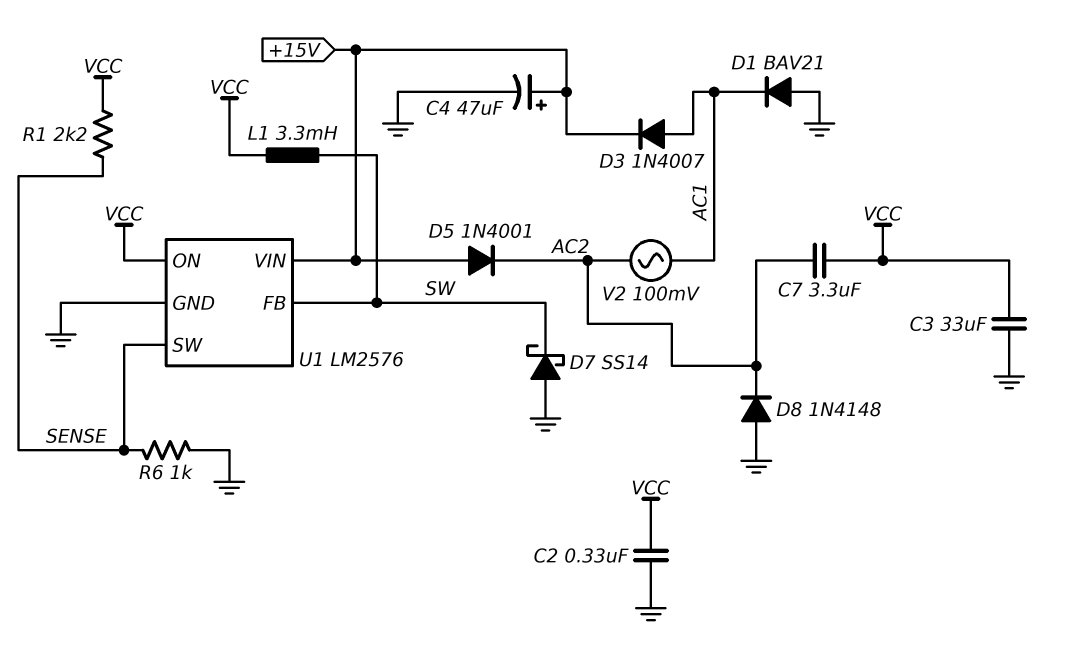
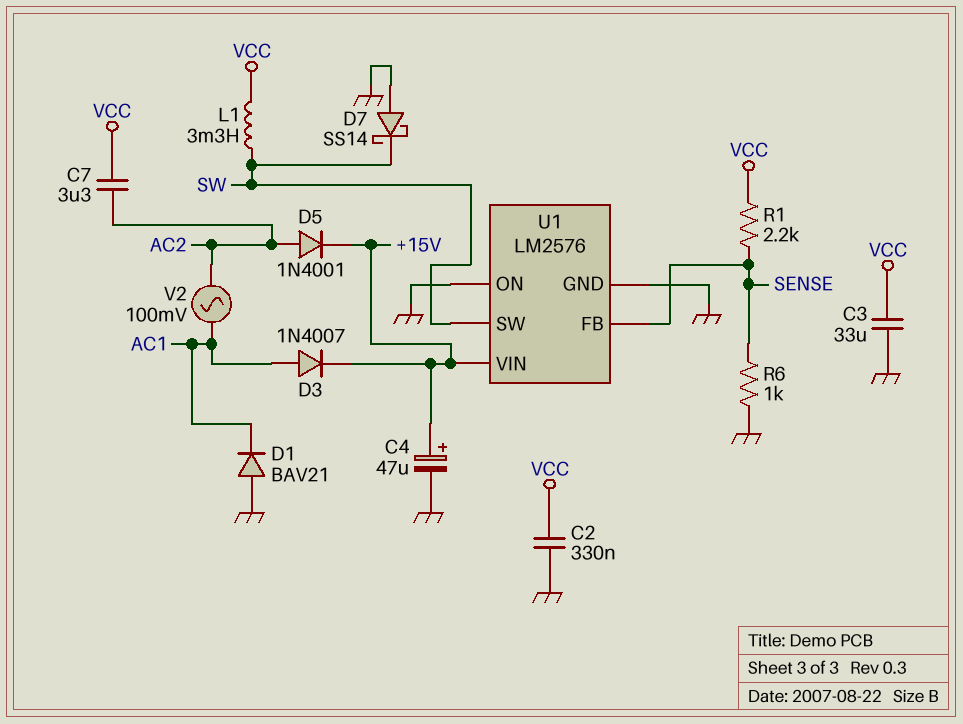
D5: diode 1N4001 (A +15V, K AC2) -> diode 1N4001 (A AC2, K +15V)
D8: diode 1N4148 (A GND, K AC2) -> none
U1 pin FB: SW -> SENSE
U1 pin ON: VCC -> GND
U1 pin SW: SENSE -> SW

